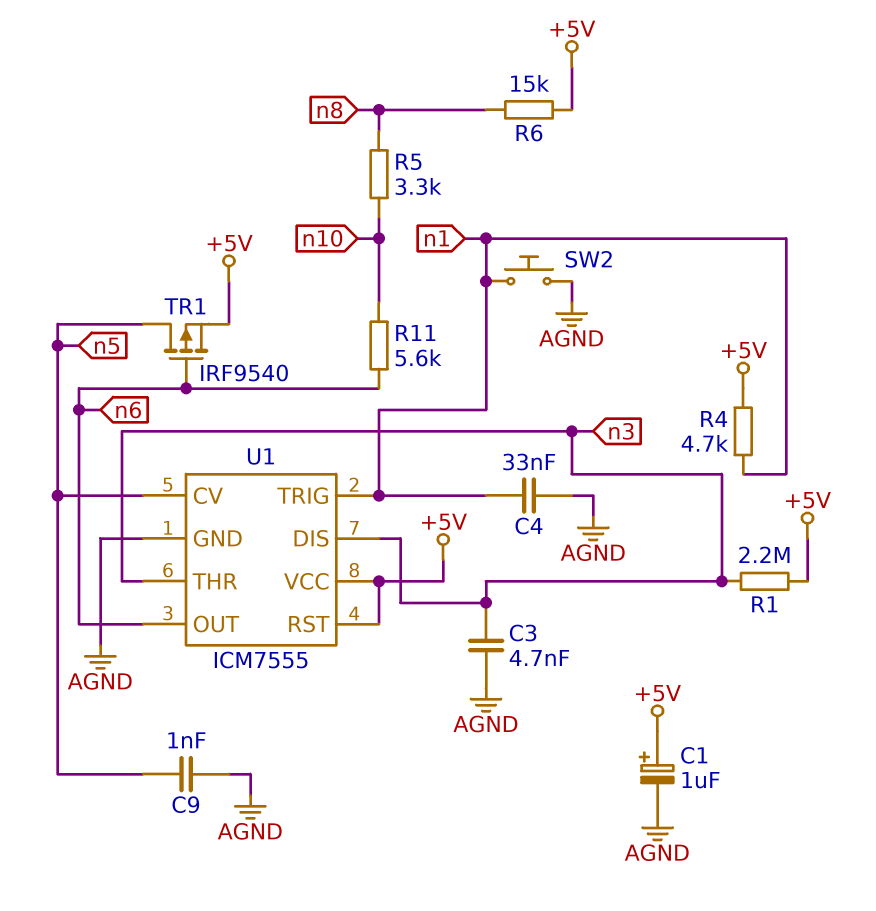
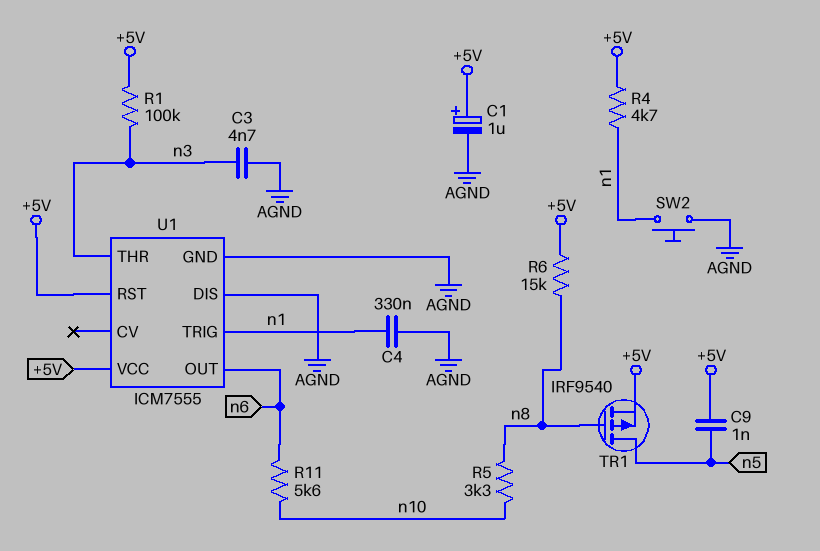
C4: 33nF (AGND, n1) -> 330nF (AGND, n1)
C9: 1nF (AGND, n5) -> 1nF (+5V, n5)
R1: 2.2M (+5V, n3) -> 100k (+5V, n3)
TR1: PMOS IRF9540 (G n6, D n5, S +5V) -> PMOS IRF9540 (G n8, D n5, S +5V)
U1 pin CV: n5 -> none
U1 pin DIS: n3 -> AGND

